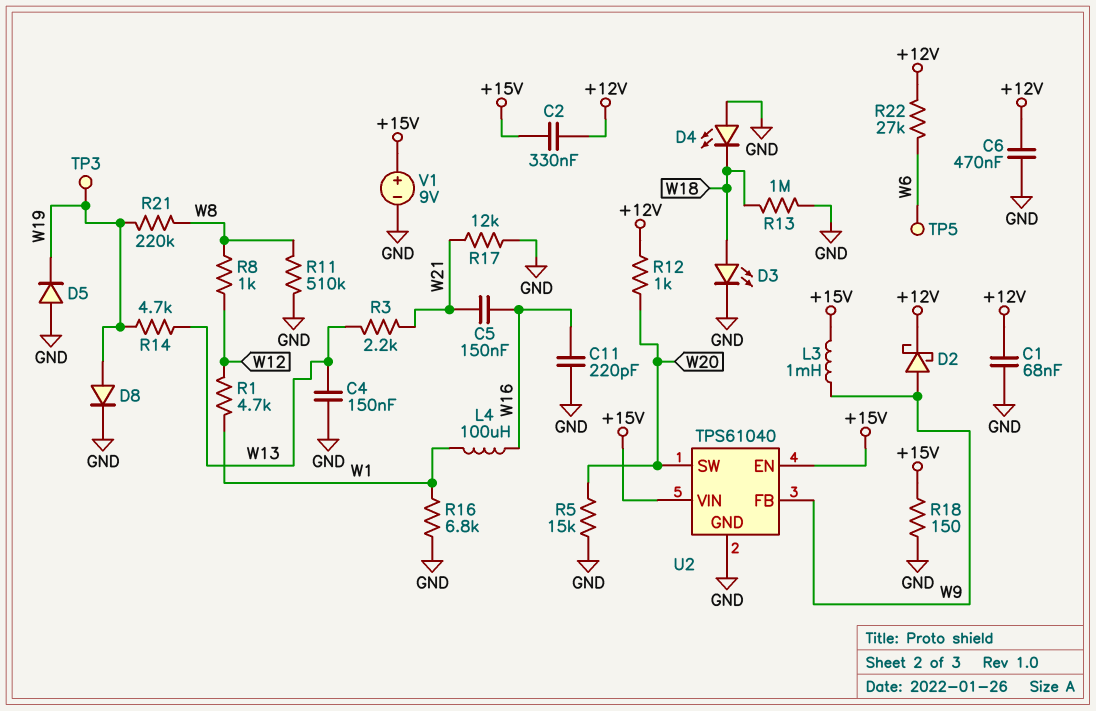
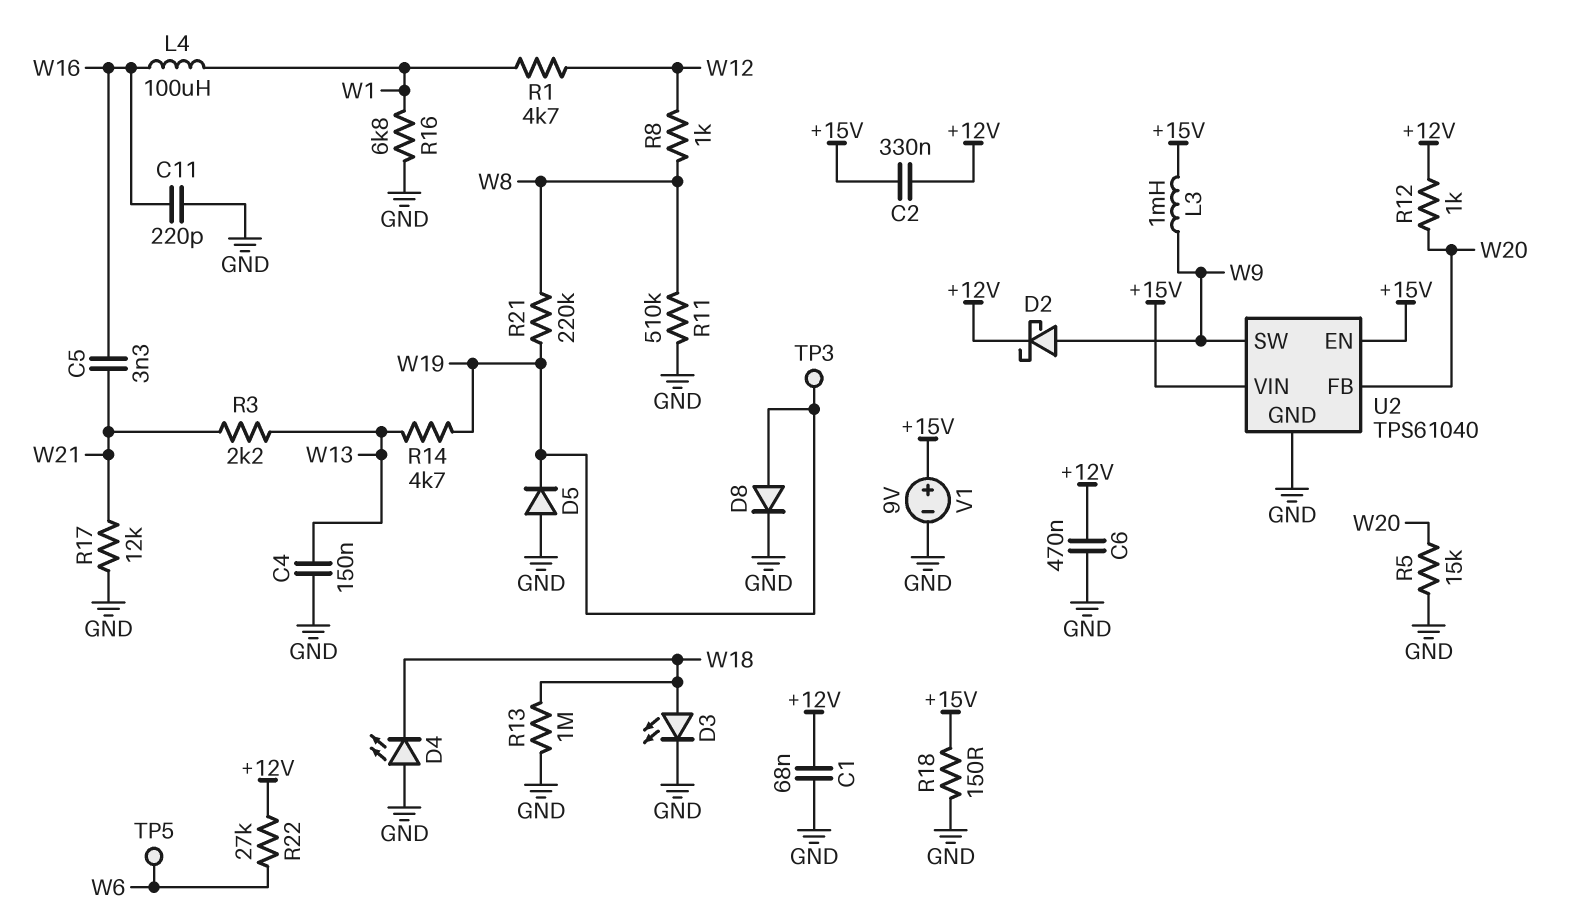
C5: 150nF (W16, W21) -> 3.3nF (W16, W21)
U2 pin FB: W9 -> W20
U2 pin SW: W20 -> W9

